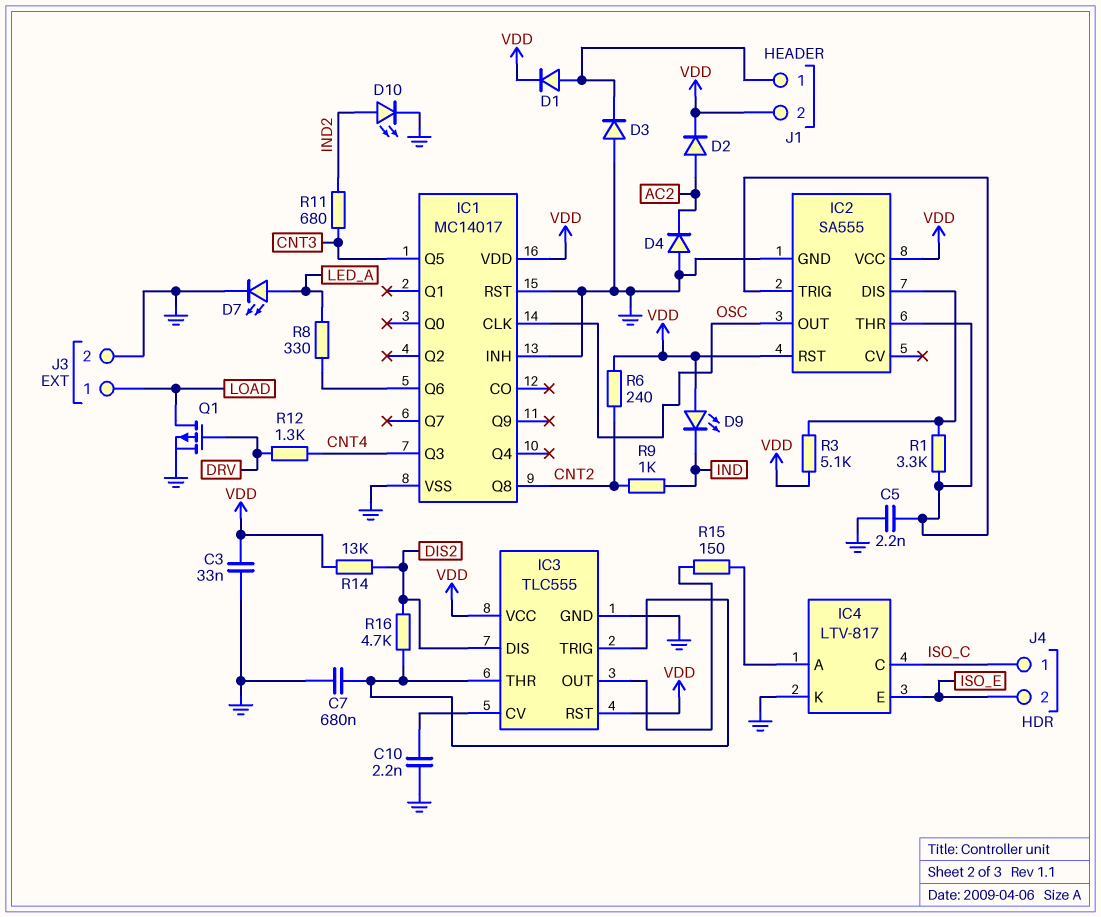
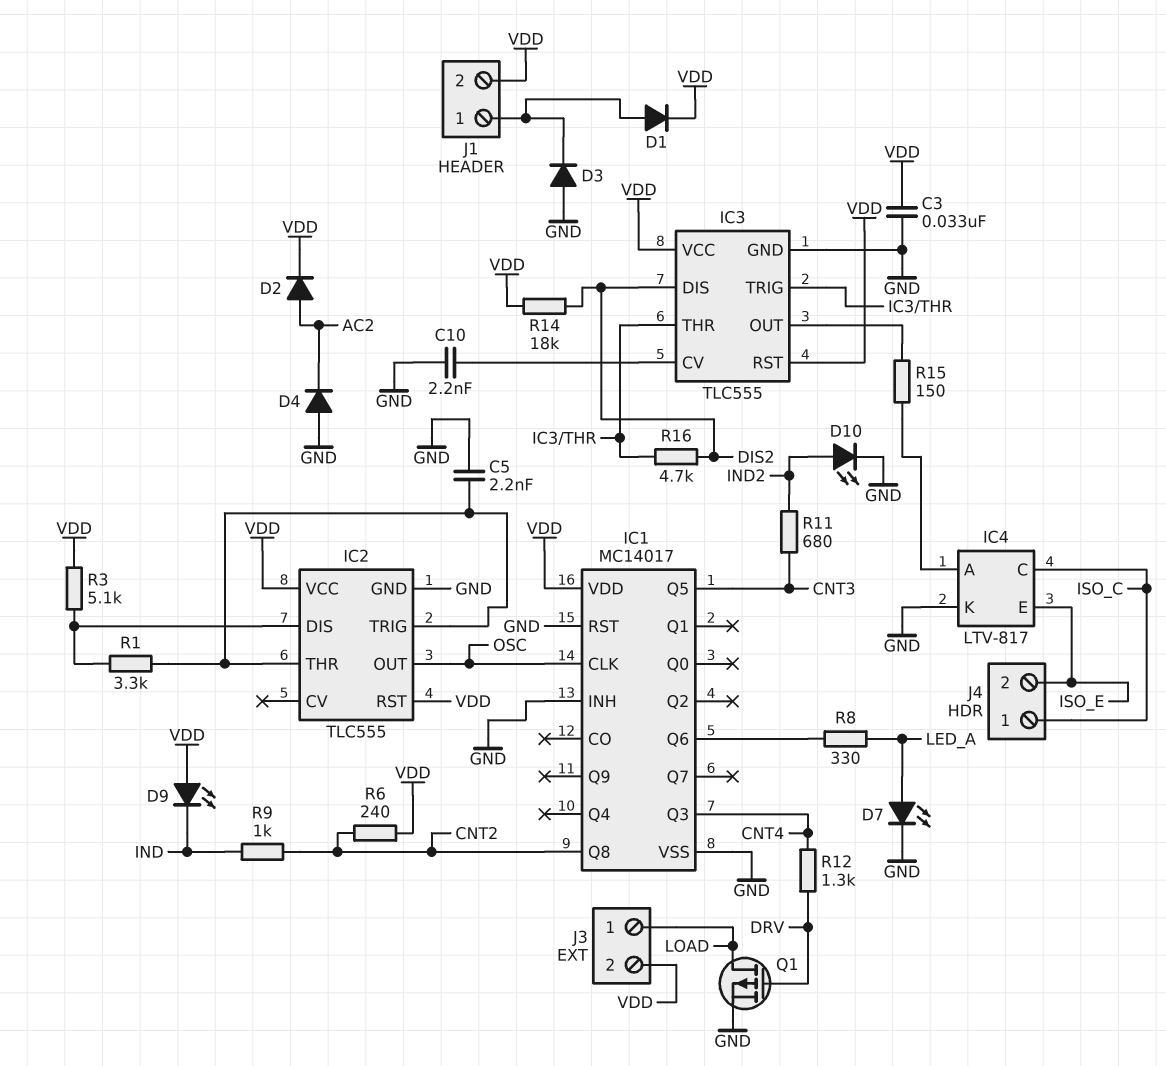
C7: 680nF (GND, IC3/THR) -> none
IC2: SA555 -> TLC555
J3 pin 2: GND -> VDD
R14: 13k (DIS2, VDD) -> 18k (DIS2, VDD)

